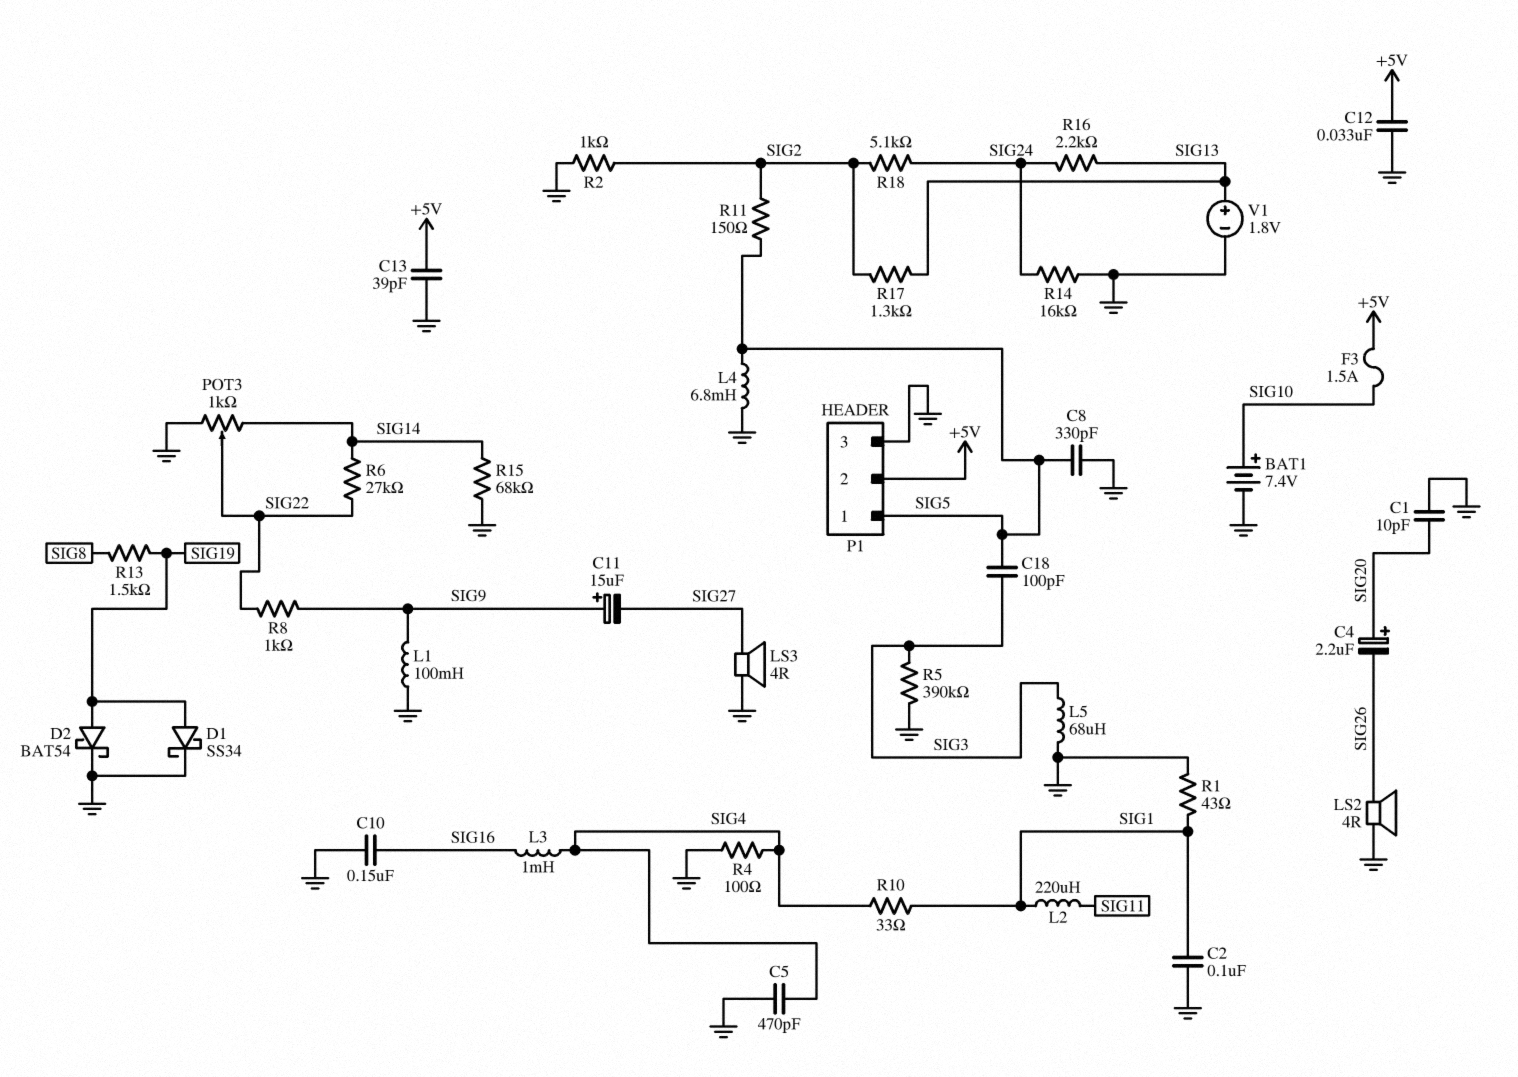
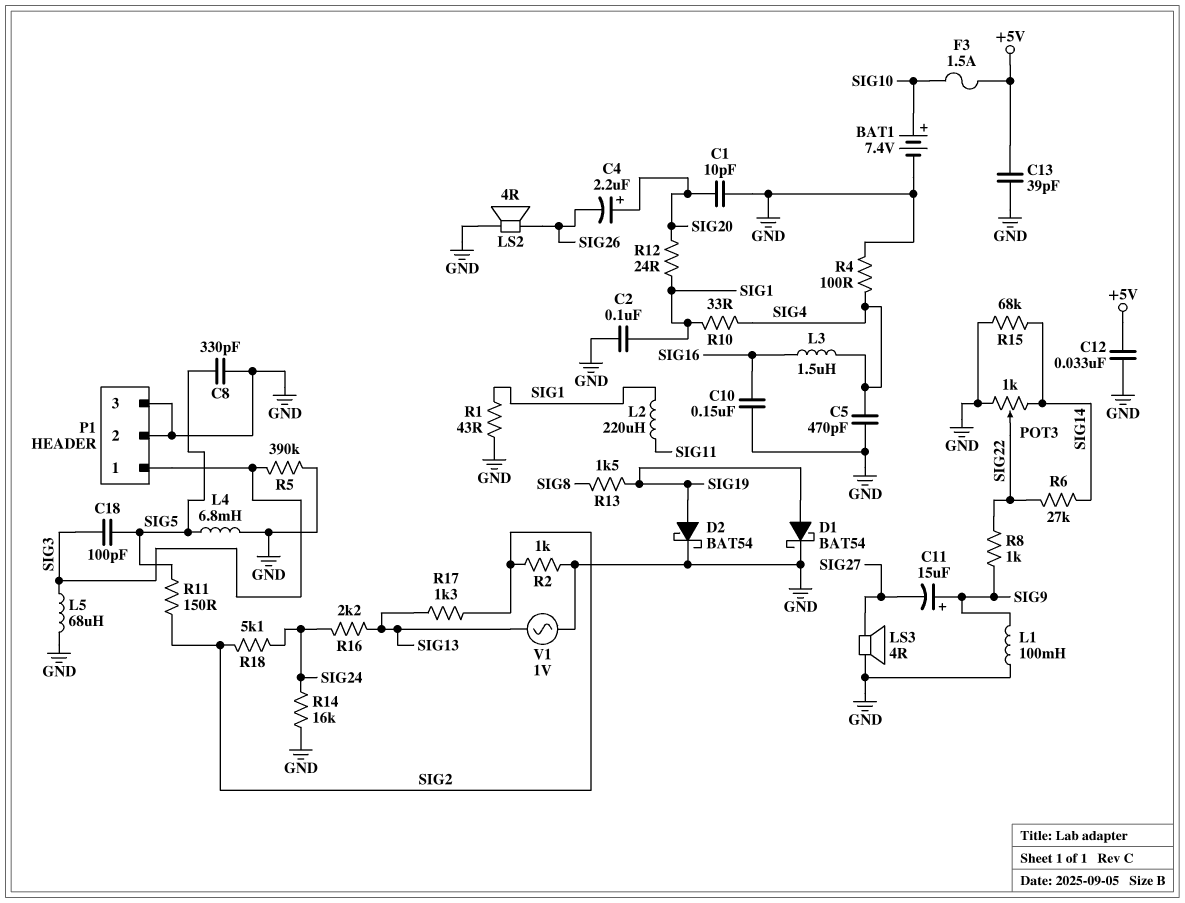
D1: schottky SS34 (A SIG19, K GND) -> schottky BAT54 (A SIG19, K GND)
L3: 1mH (SIG4, SIG16) -> 1.5uH (SIG4, SIG16)
P1 pin 1: SIG5 -> SIG3
P1 pin 2: +5V -> GND
R12: none -> 24 (SIG1, SIG20)
V1: 1.8V (plus SIG13, minus GND) -> AC 1V (GND, SIG13)

